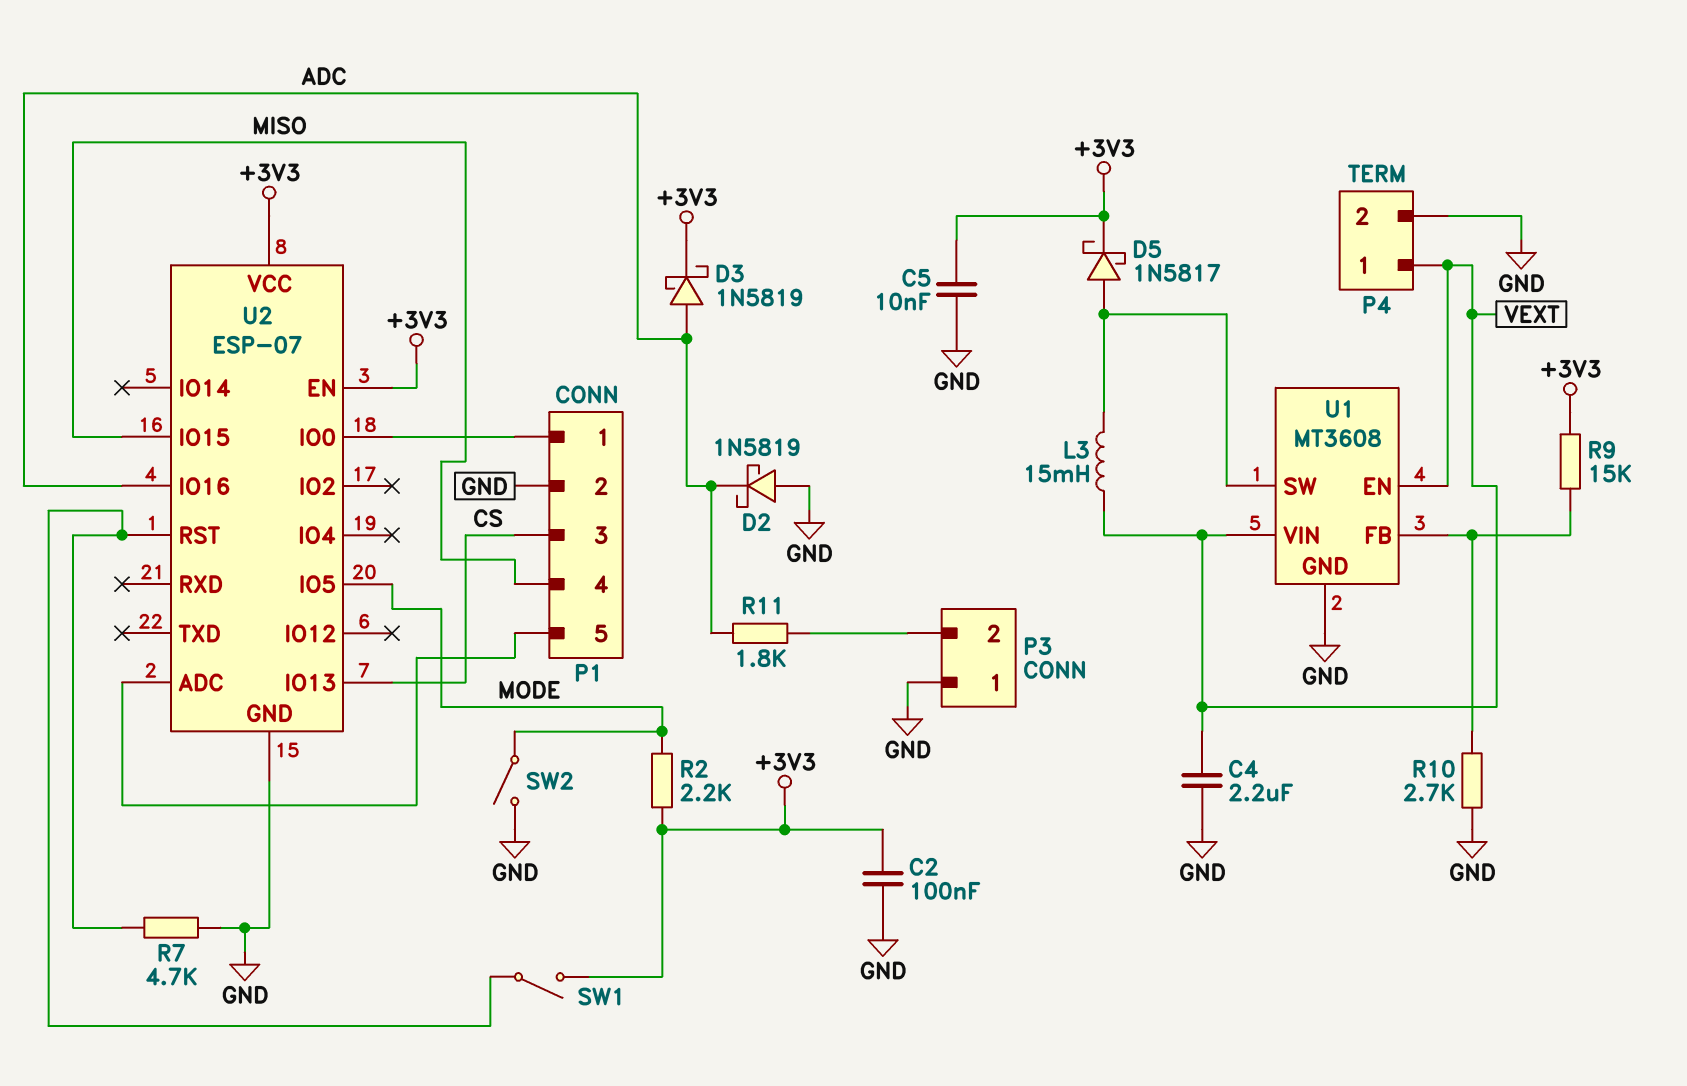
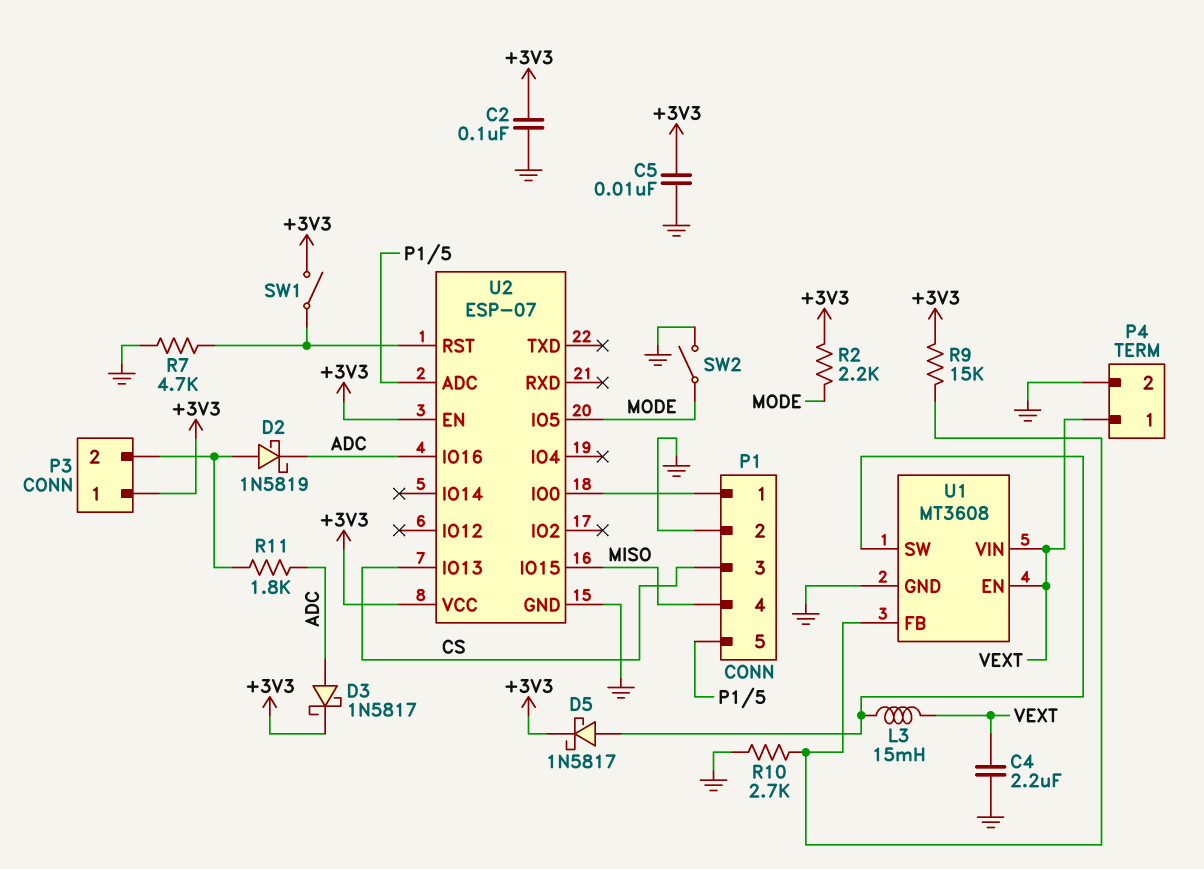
D2: schottky 1N5819 (A GND, K ADC) -> schottky 1N5819 (A P3/2, K ADC)
D3: schottky 1N5819 (A ADC, K +3V3) -> schottky 1N5817 (A ADC, K +3V3)
P3 pin 1: GND -> +3V3

